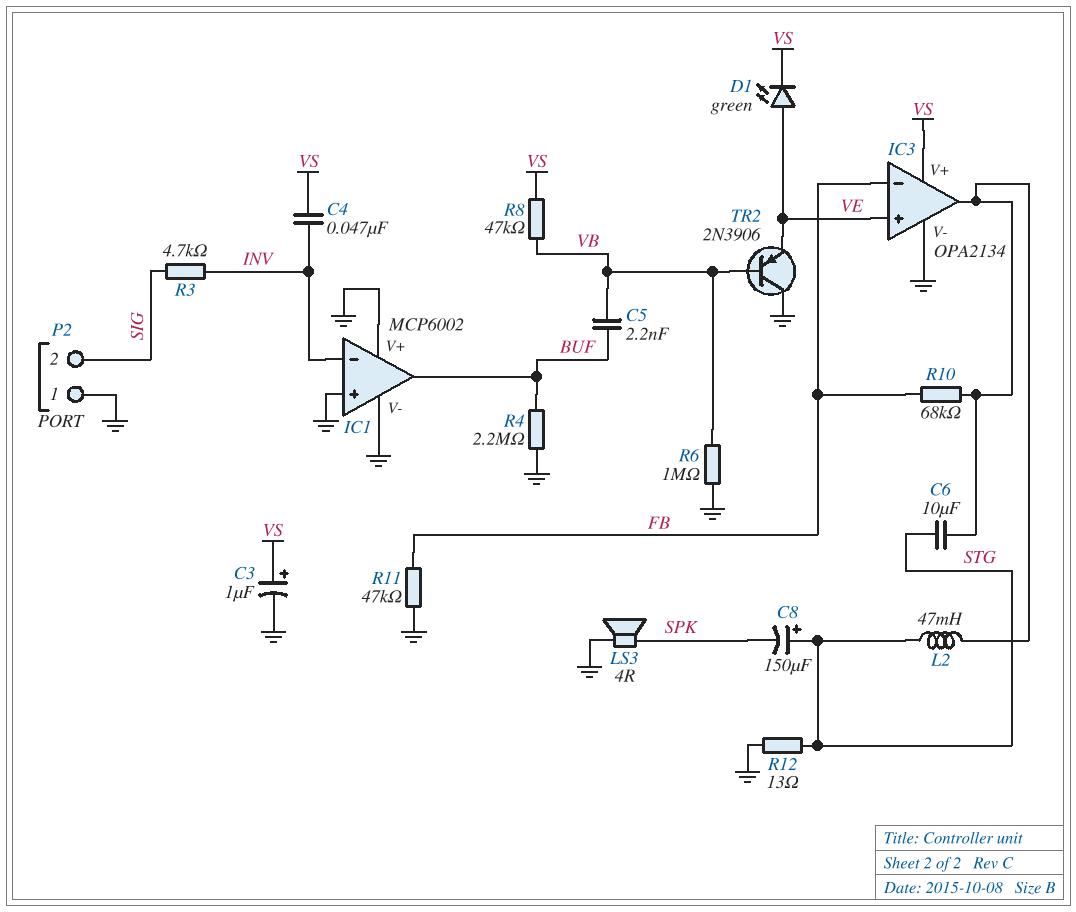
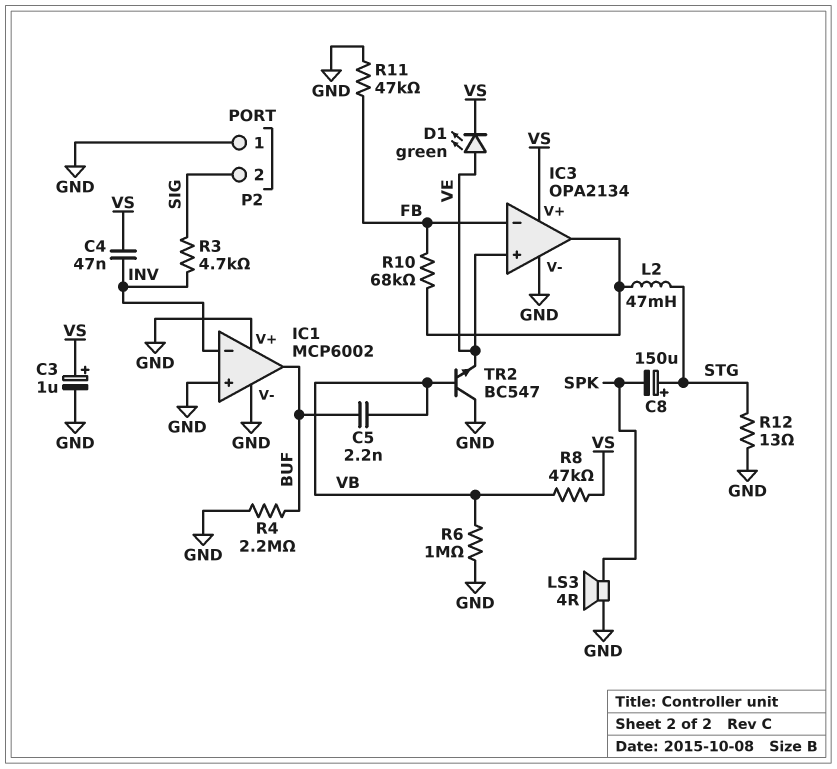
C6: 10uF (IC3/out, STG) -> none
TR2: PNP 2N3906 (B VB, C GND, E VE) -> NPN BC547 (B VB, C GND, E VE)

